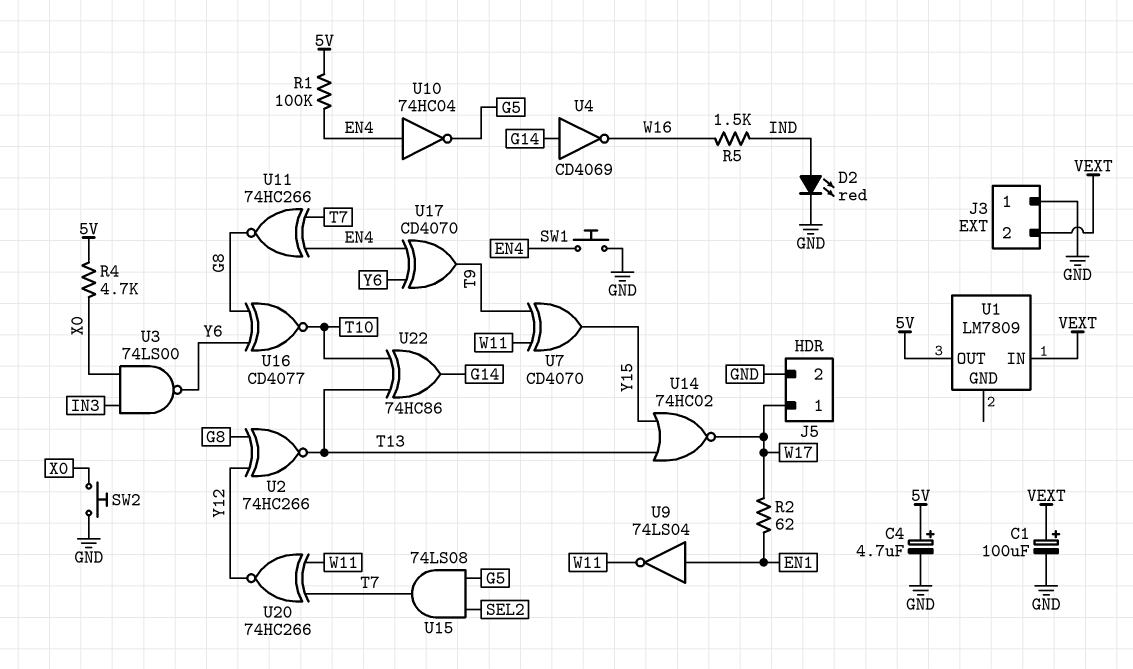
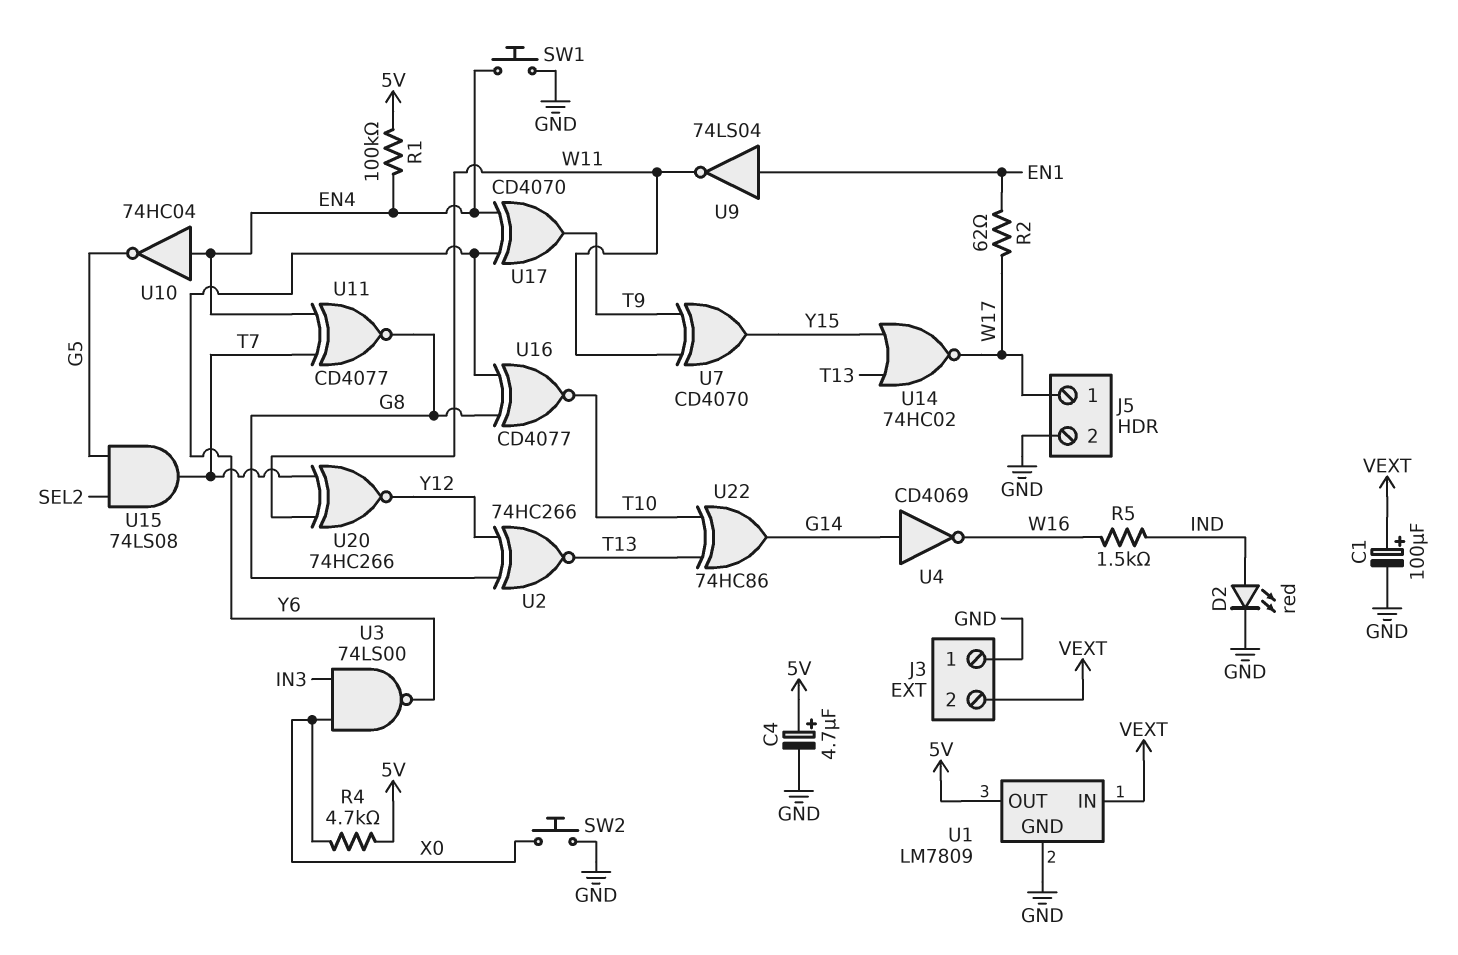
U1 pin GND: none -> GND
U11: XNOR 74HC266 (in EN4, in T7, out G8) -> XNOR CD4077 (in EN4, in T7, out G8)

